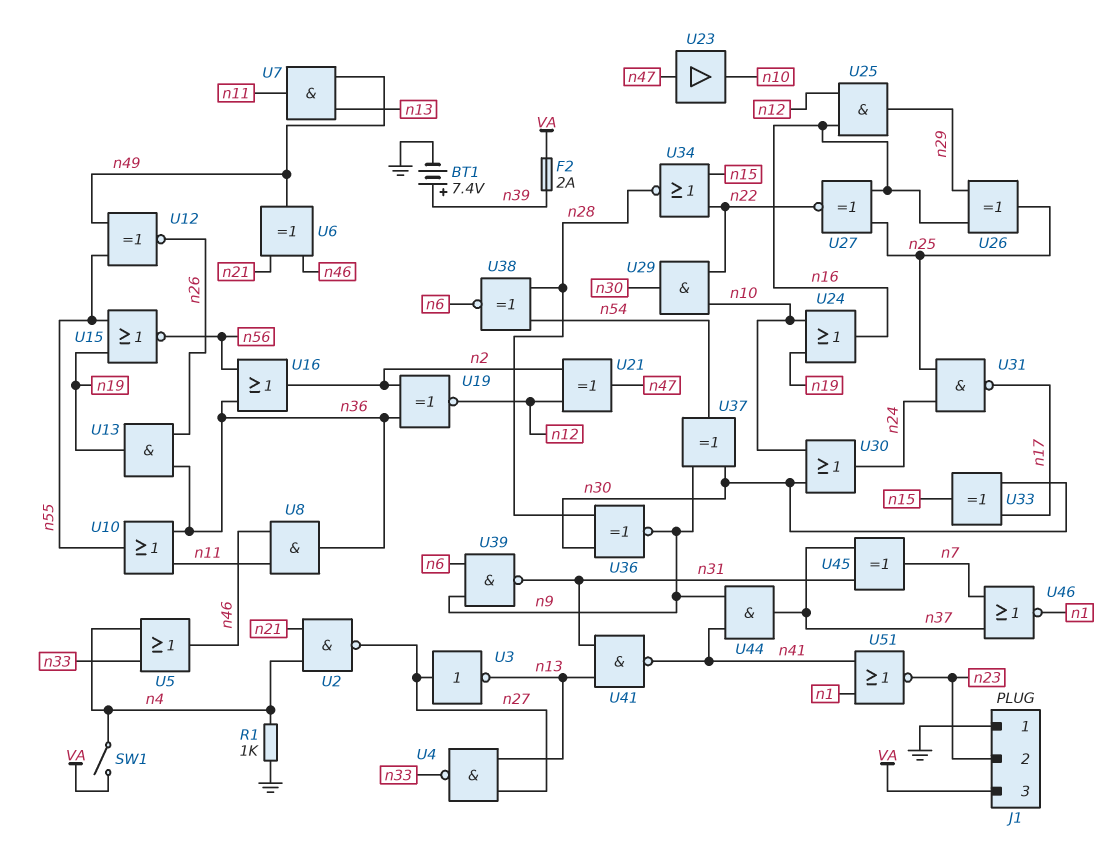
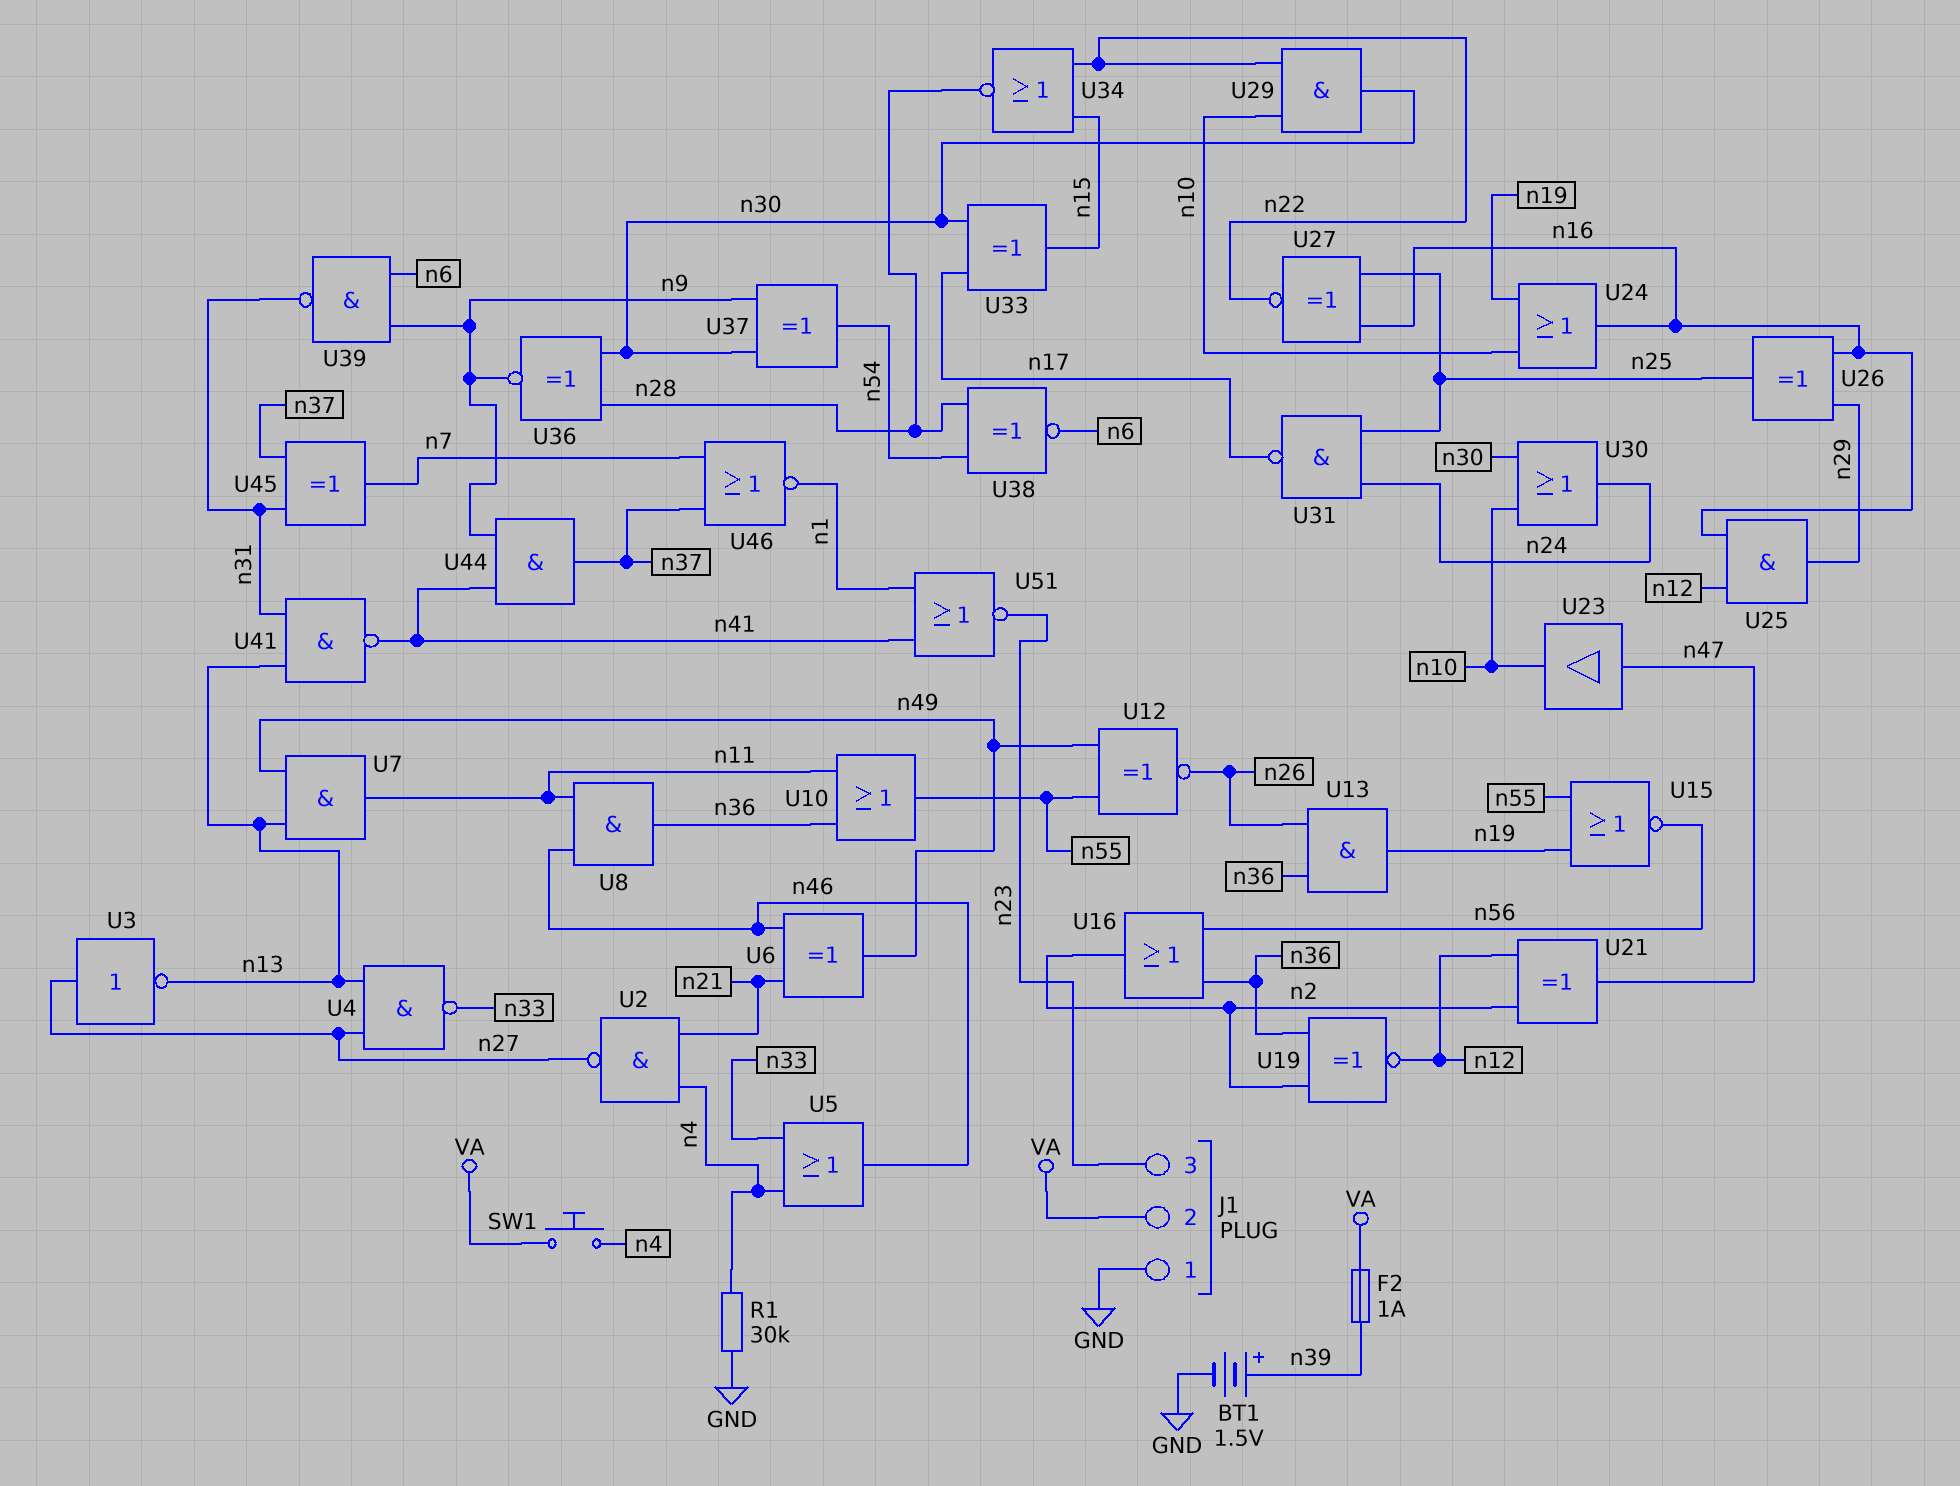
BT1: 7.4V (plus n39, minus GND) -> 1.5V (plus n39, minus GND)
F2: 2A (VA, n39) -> 1A (VA, n39)
J1 pin 2: n23 -> VA
J1 pin 3: VA -> n23
R1: 1k (GND, n4) -> 30k (GND, n4)
SW1: switch (VA, n4) -> button (VA, n4)

